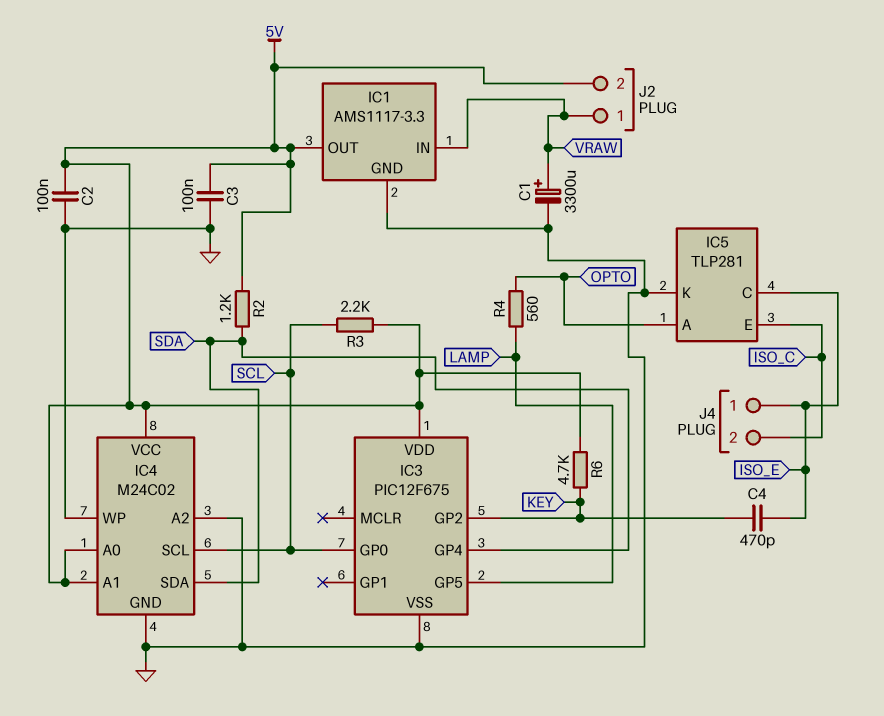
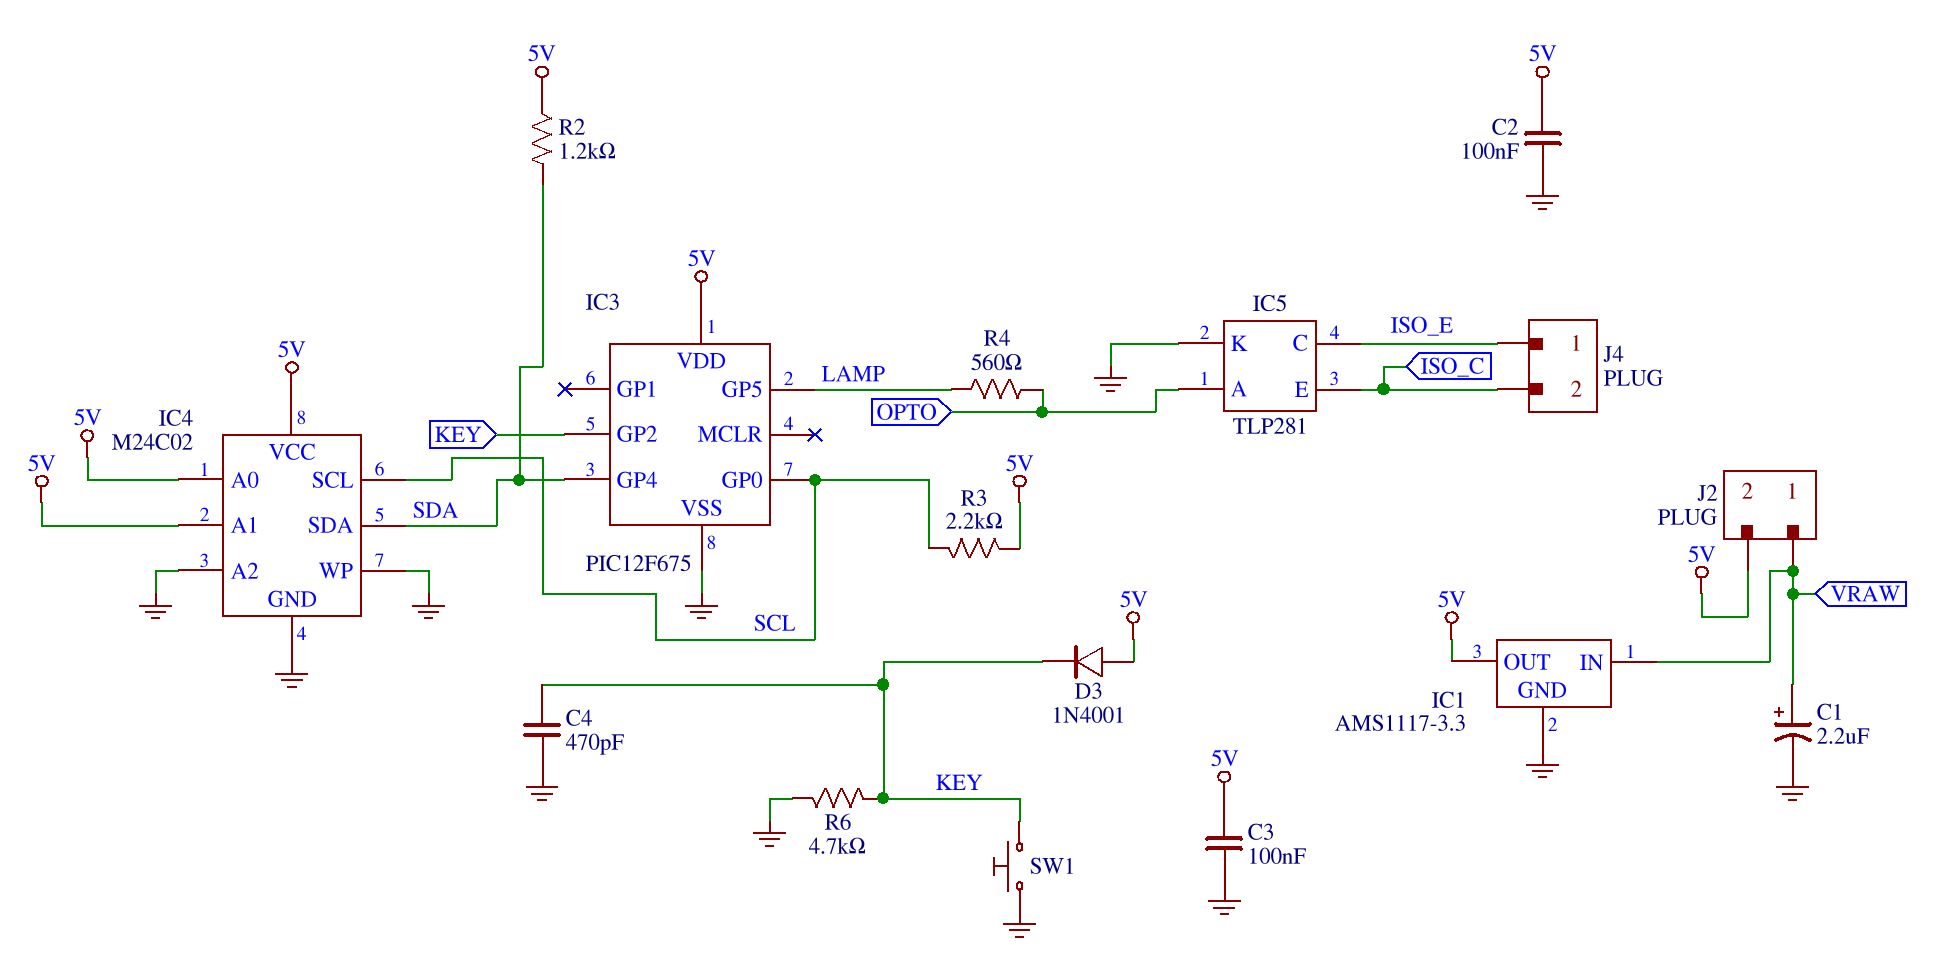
C1: 3300uF (plus VRAW, minus GND) -> 2.2uF (plus VRAW, minus GND)
C4: 470pF (ISO_E, KEY) -> 470pF (GND, KEY)
D3: none -> diode 1N4001 (A 5V, K KEY)
R6: 4.7k (5V, KEY) -> 4.7k (GND, KEY)
SW1: none -> button (GND, KEY)

